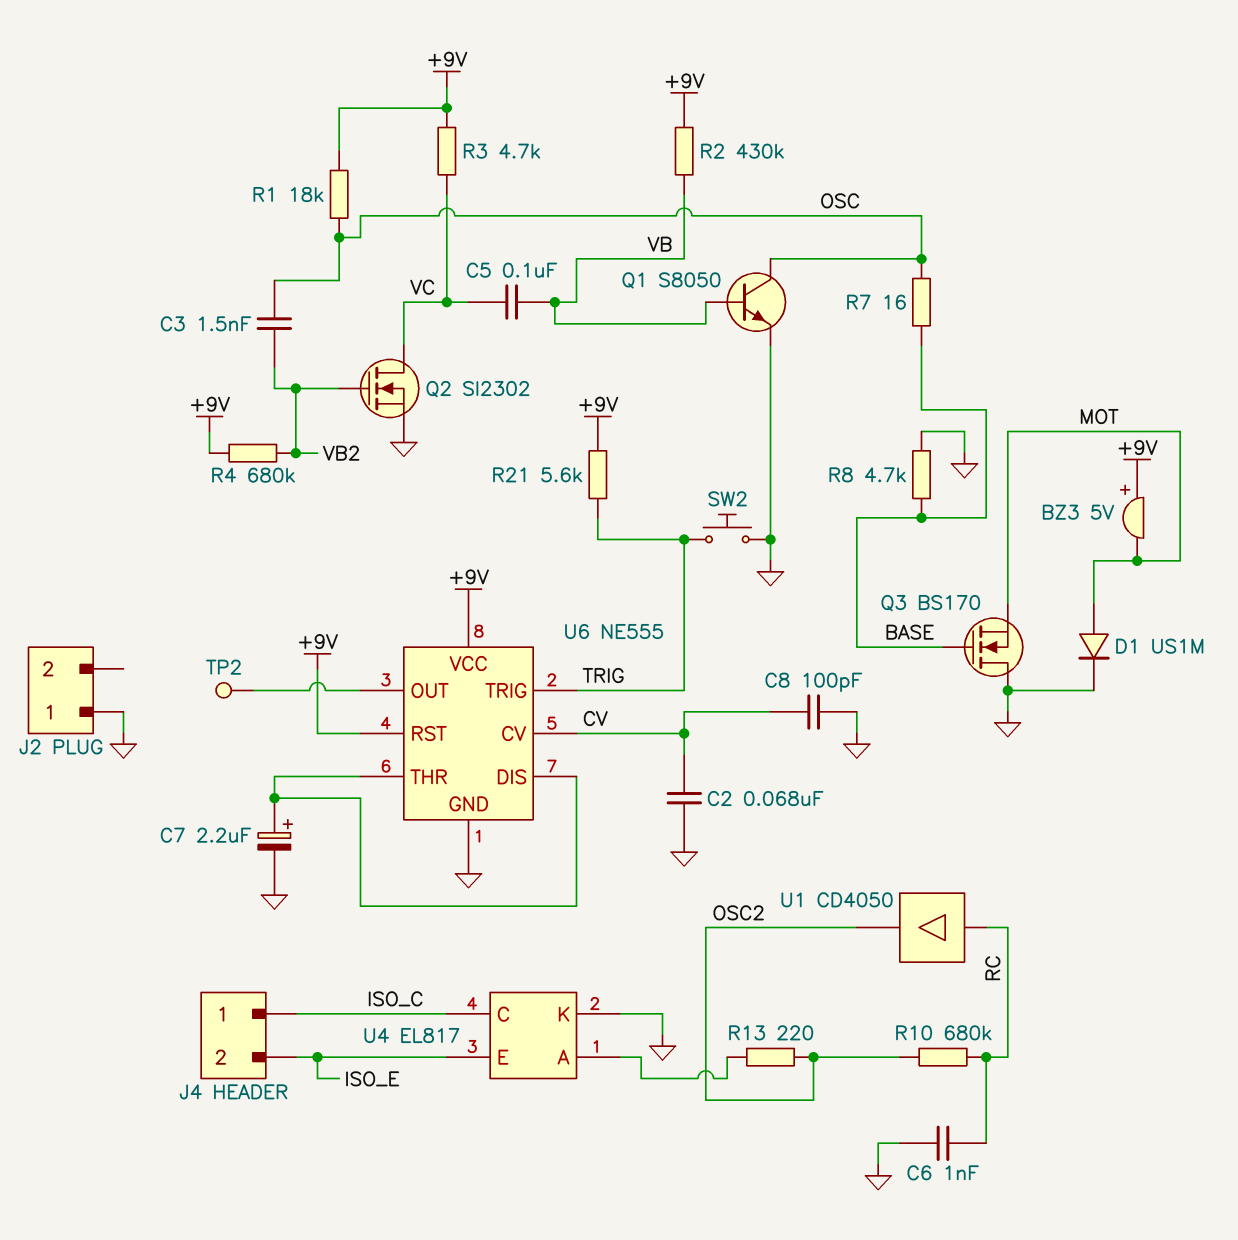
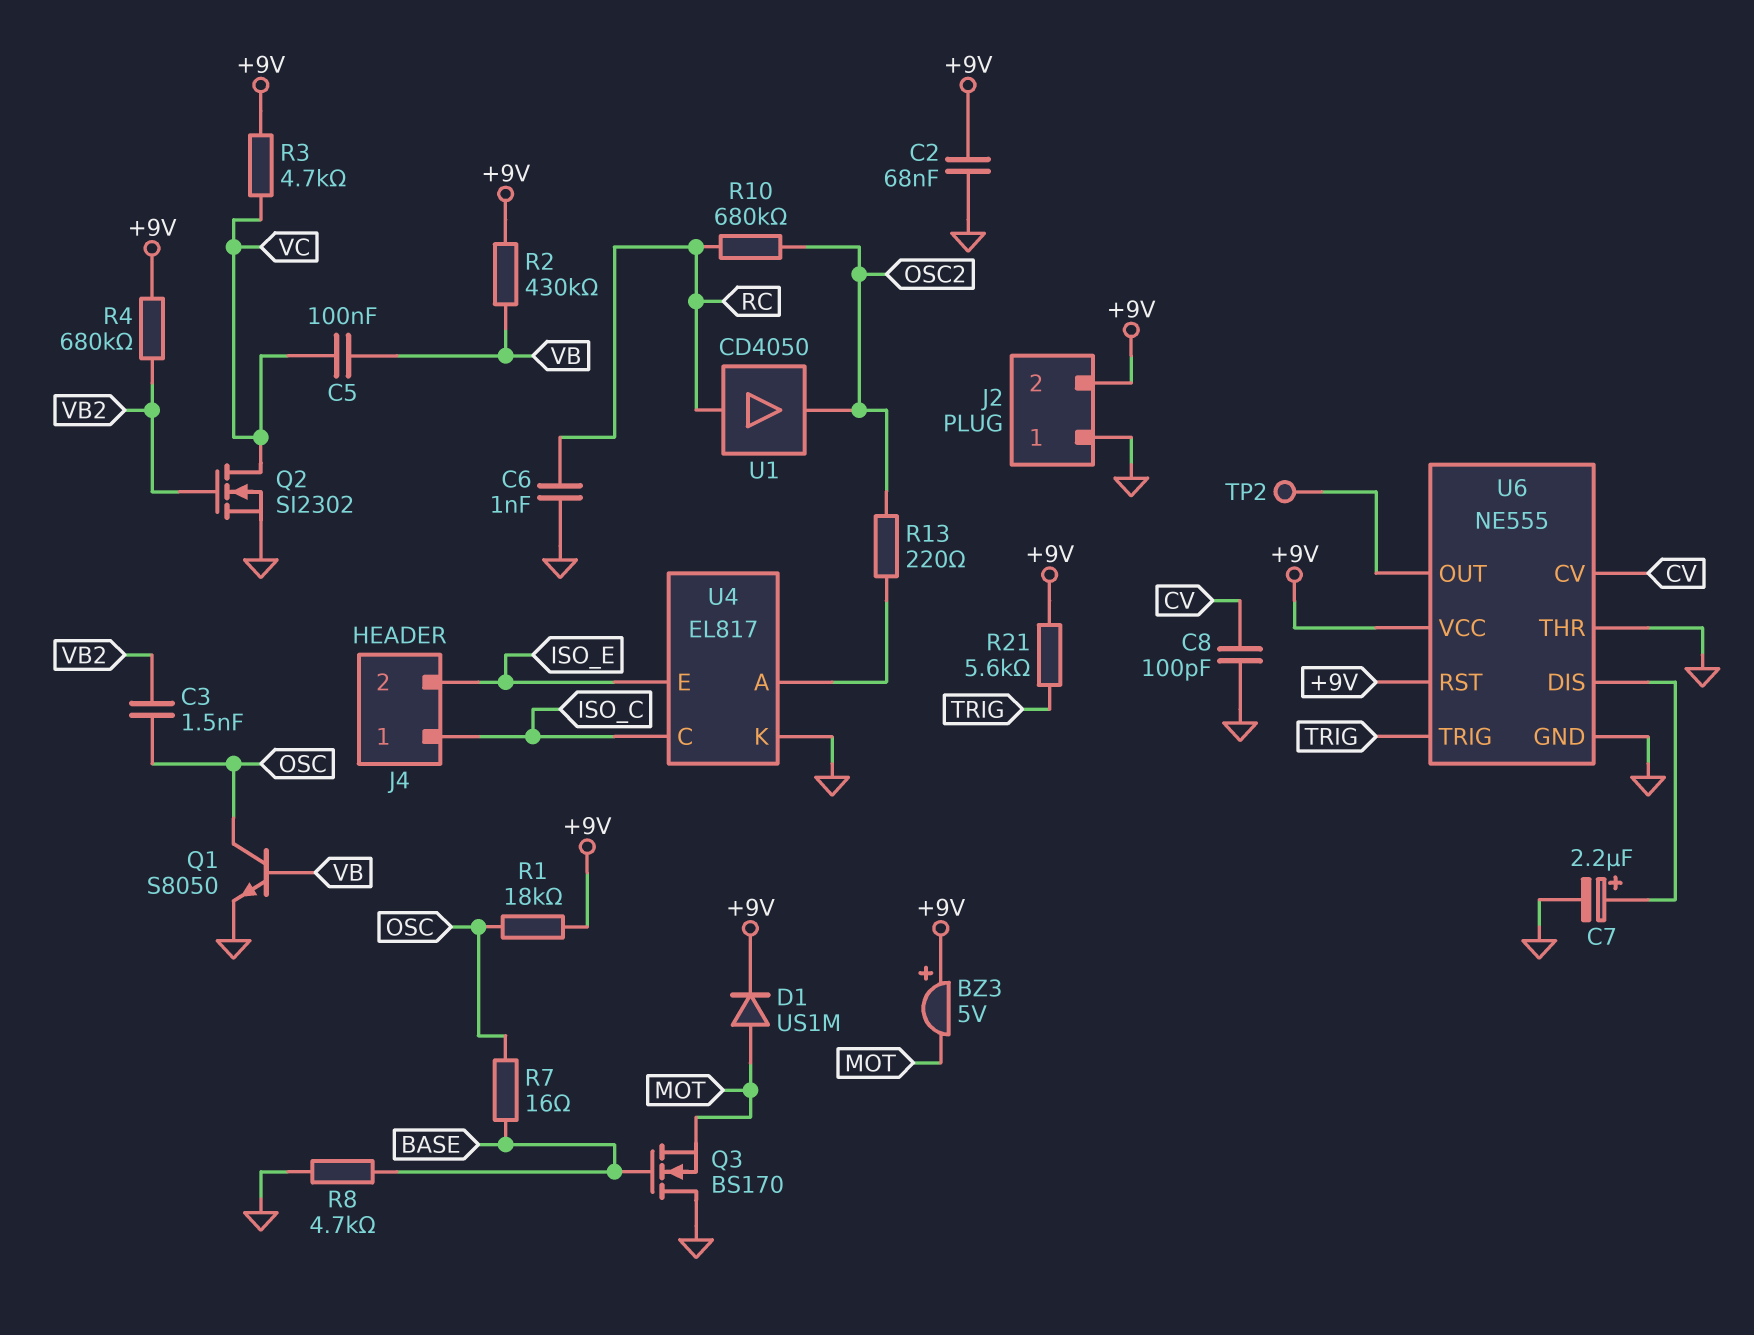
C2: 68nF (CV, GND) -> 68nF (+9V, GND)
D1: diode US1M (A MOT, K GND) -> diode US1M (A MOT, K +9V)
J2 pin 2: none -> +9V
SW2: button (GND, TRIG) -> none
U6 pin THR: U6/DIS -> GND

